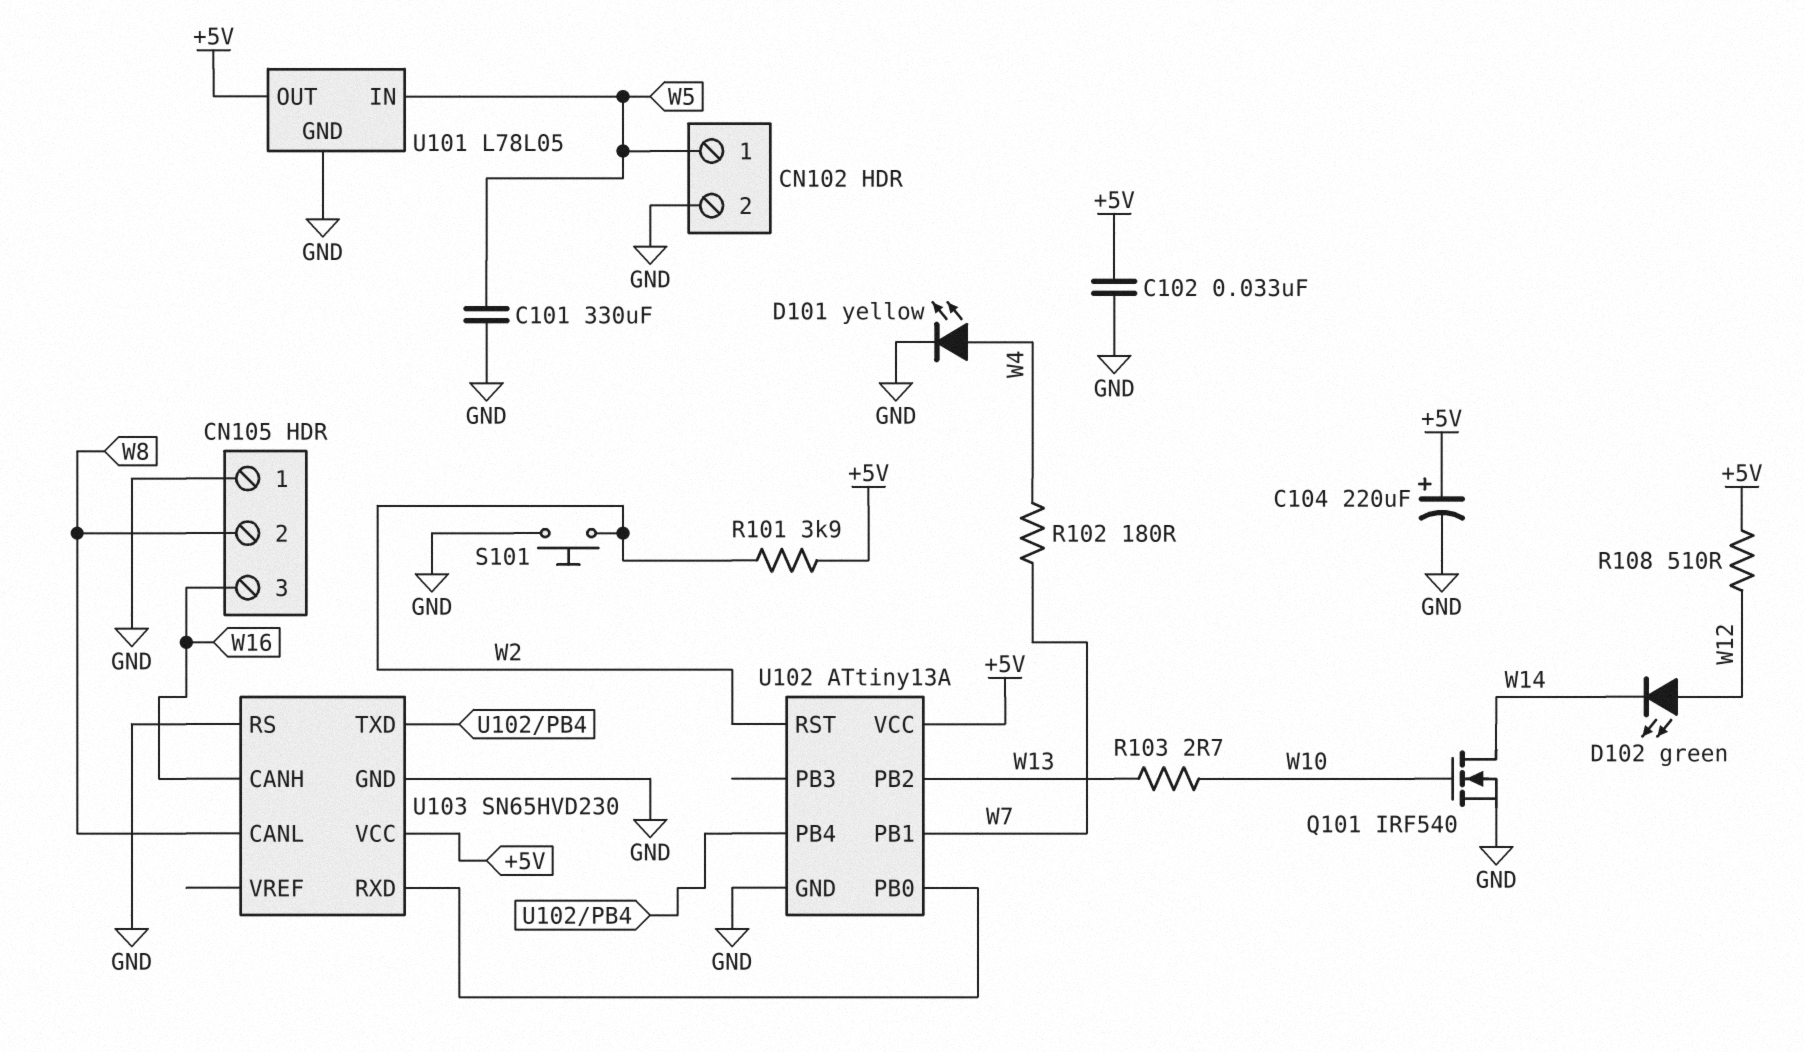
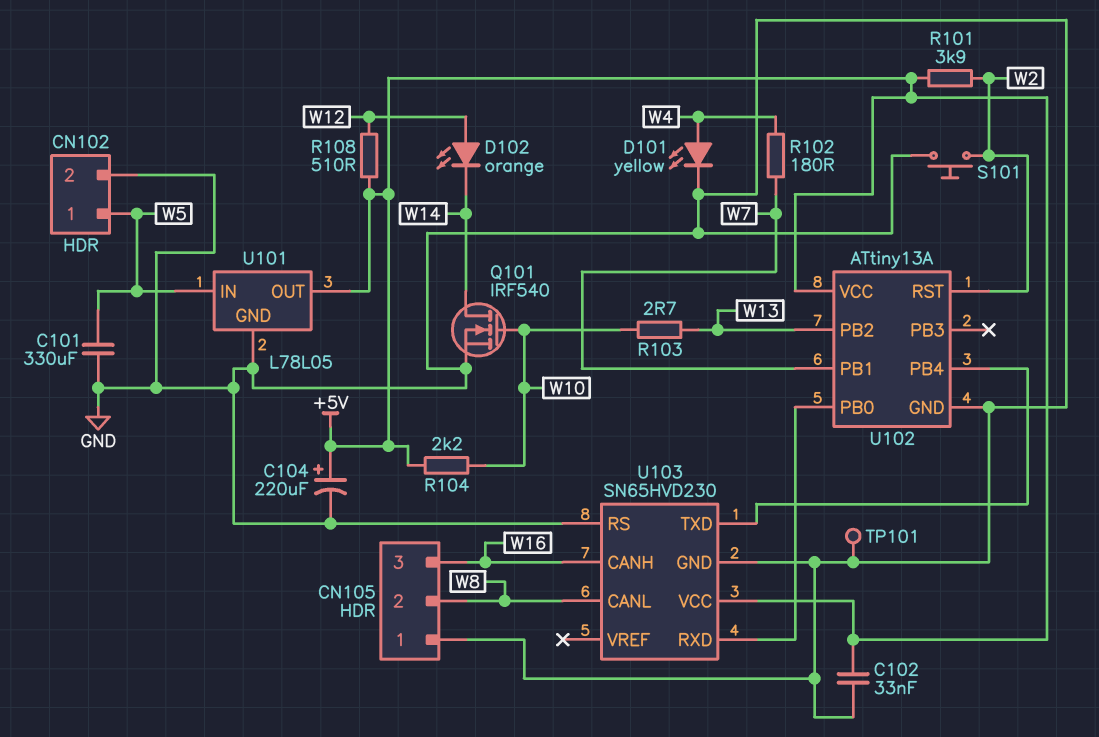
D102: LED green (A W12, K W14) -> LED orange (A W12, K W14)
R104: none -> 2.2k (+5V, W10)
TP101: none -> test point (GND)

